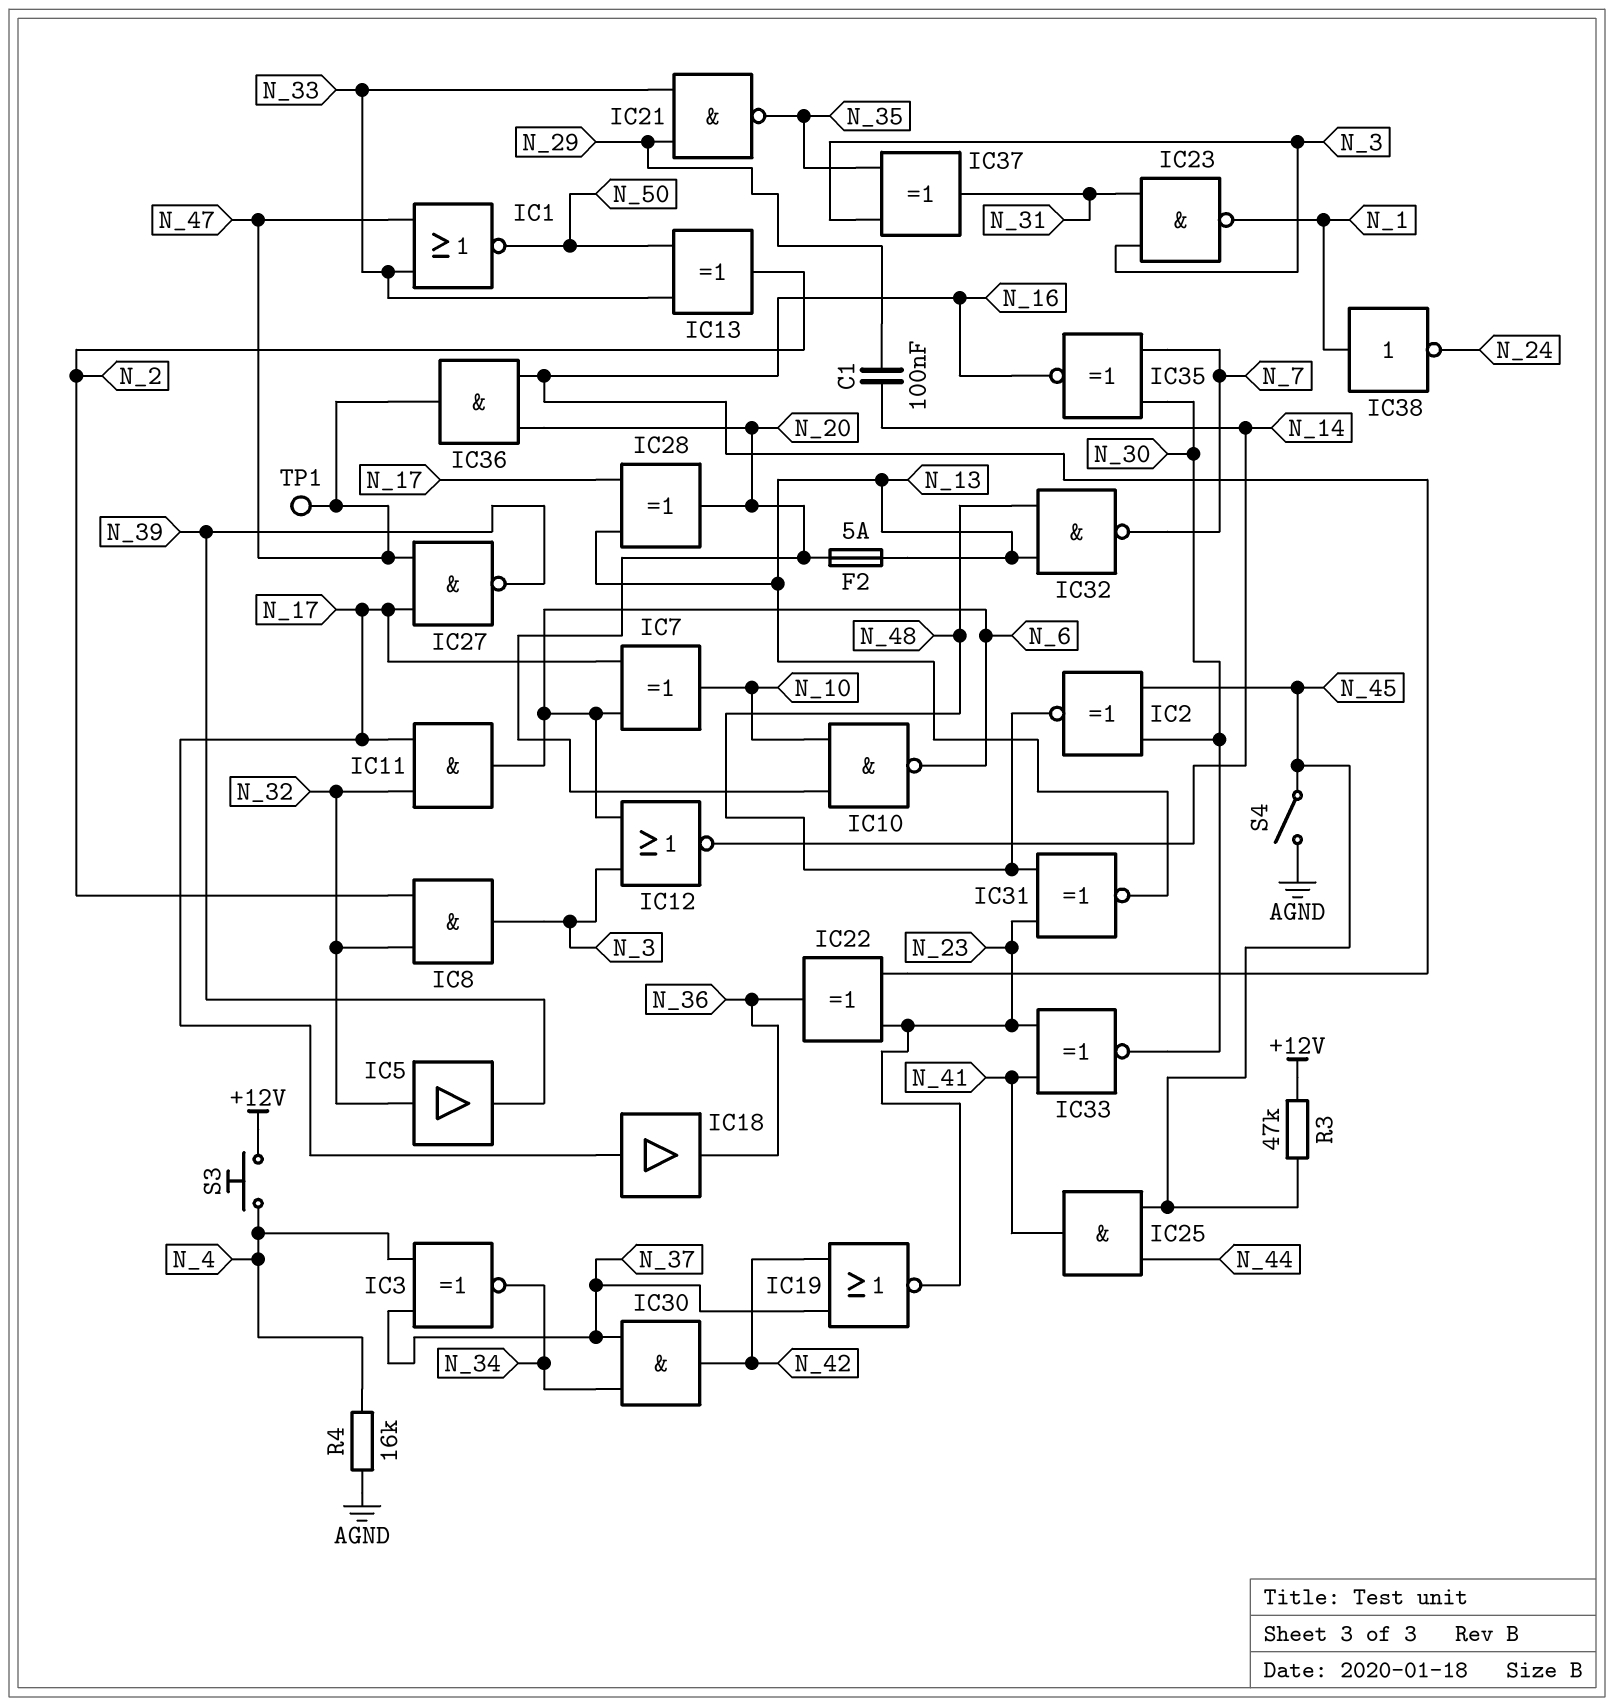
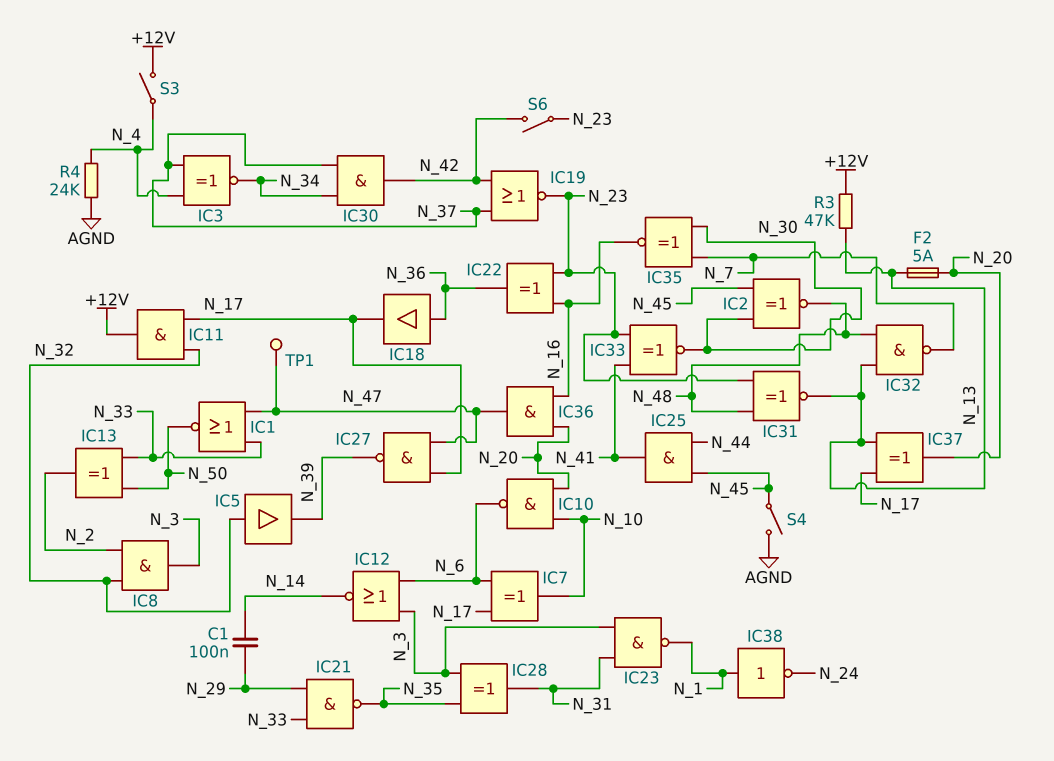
IC11: AND (in N_17, in N_32, out N_6) -> AND (in N_17, in N_32, out +12V)
IC18: buffer (in N_17, out N_36) -> buffer (in N_36, out N_17)
IC28: XOR (in N_13, in N_17, out N_20) -> XOR (in N_3, in N_35, out N_31)
IC37: XOR (in N_3, in N_35, out N_31) -> XOR (in N_13, in N_17, out N_20)
R3: 47k (+12V, N_45) -> 47k (+12V, N_13)
R4: 16k (AGND, N_4) -> 24k (AGND, N_4)
S3: button (+12V, N_4) -> switch (+12V, N_4)
S6: none -> switch (N_23, N_42)

